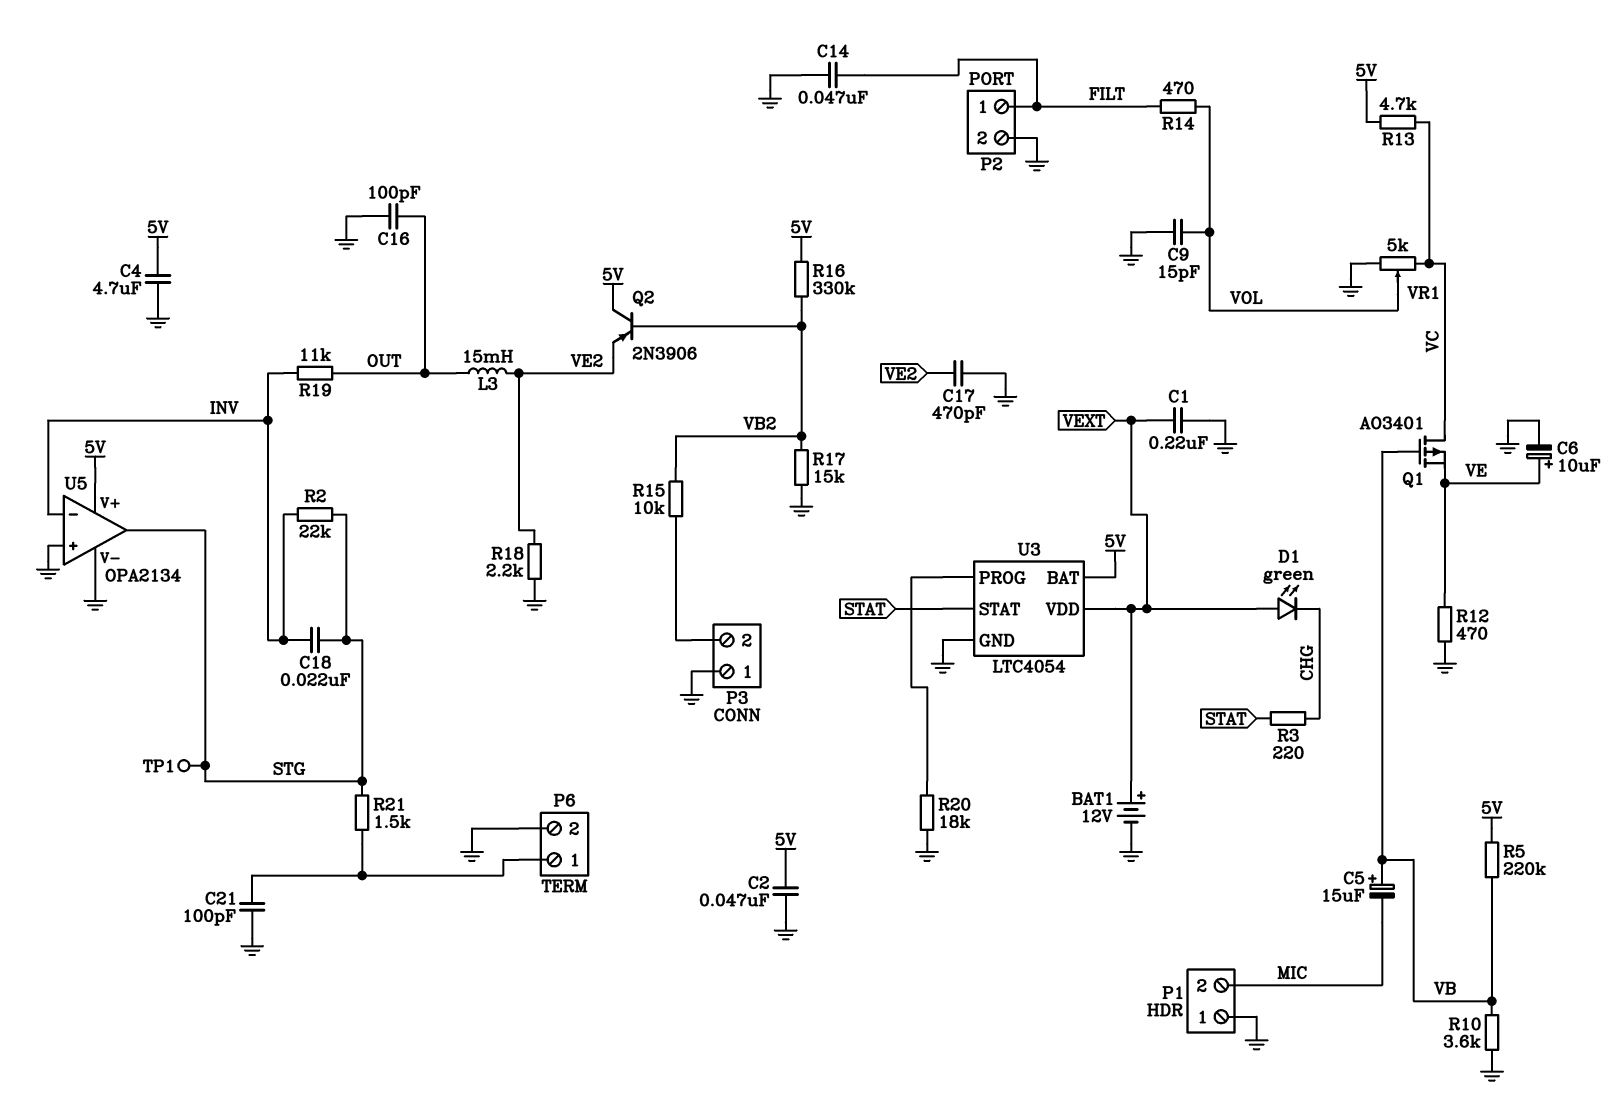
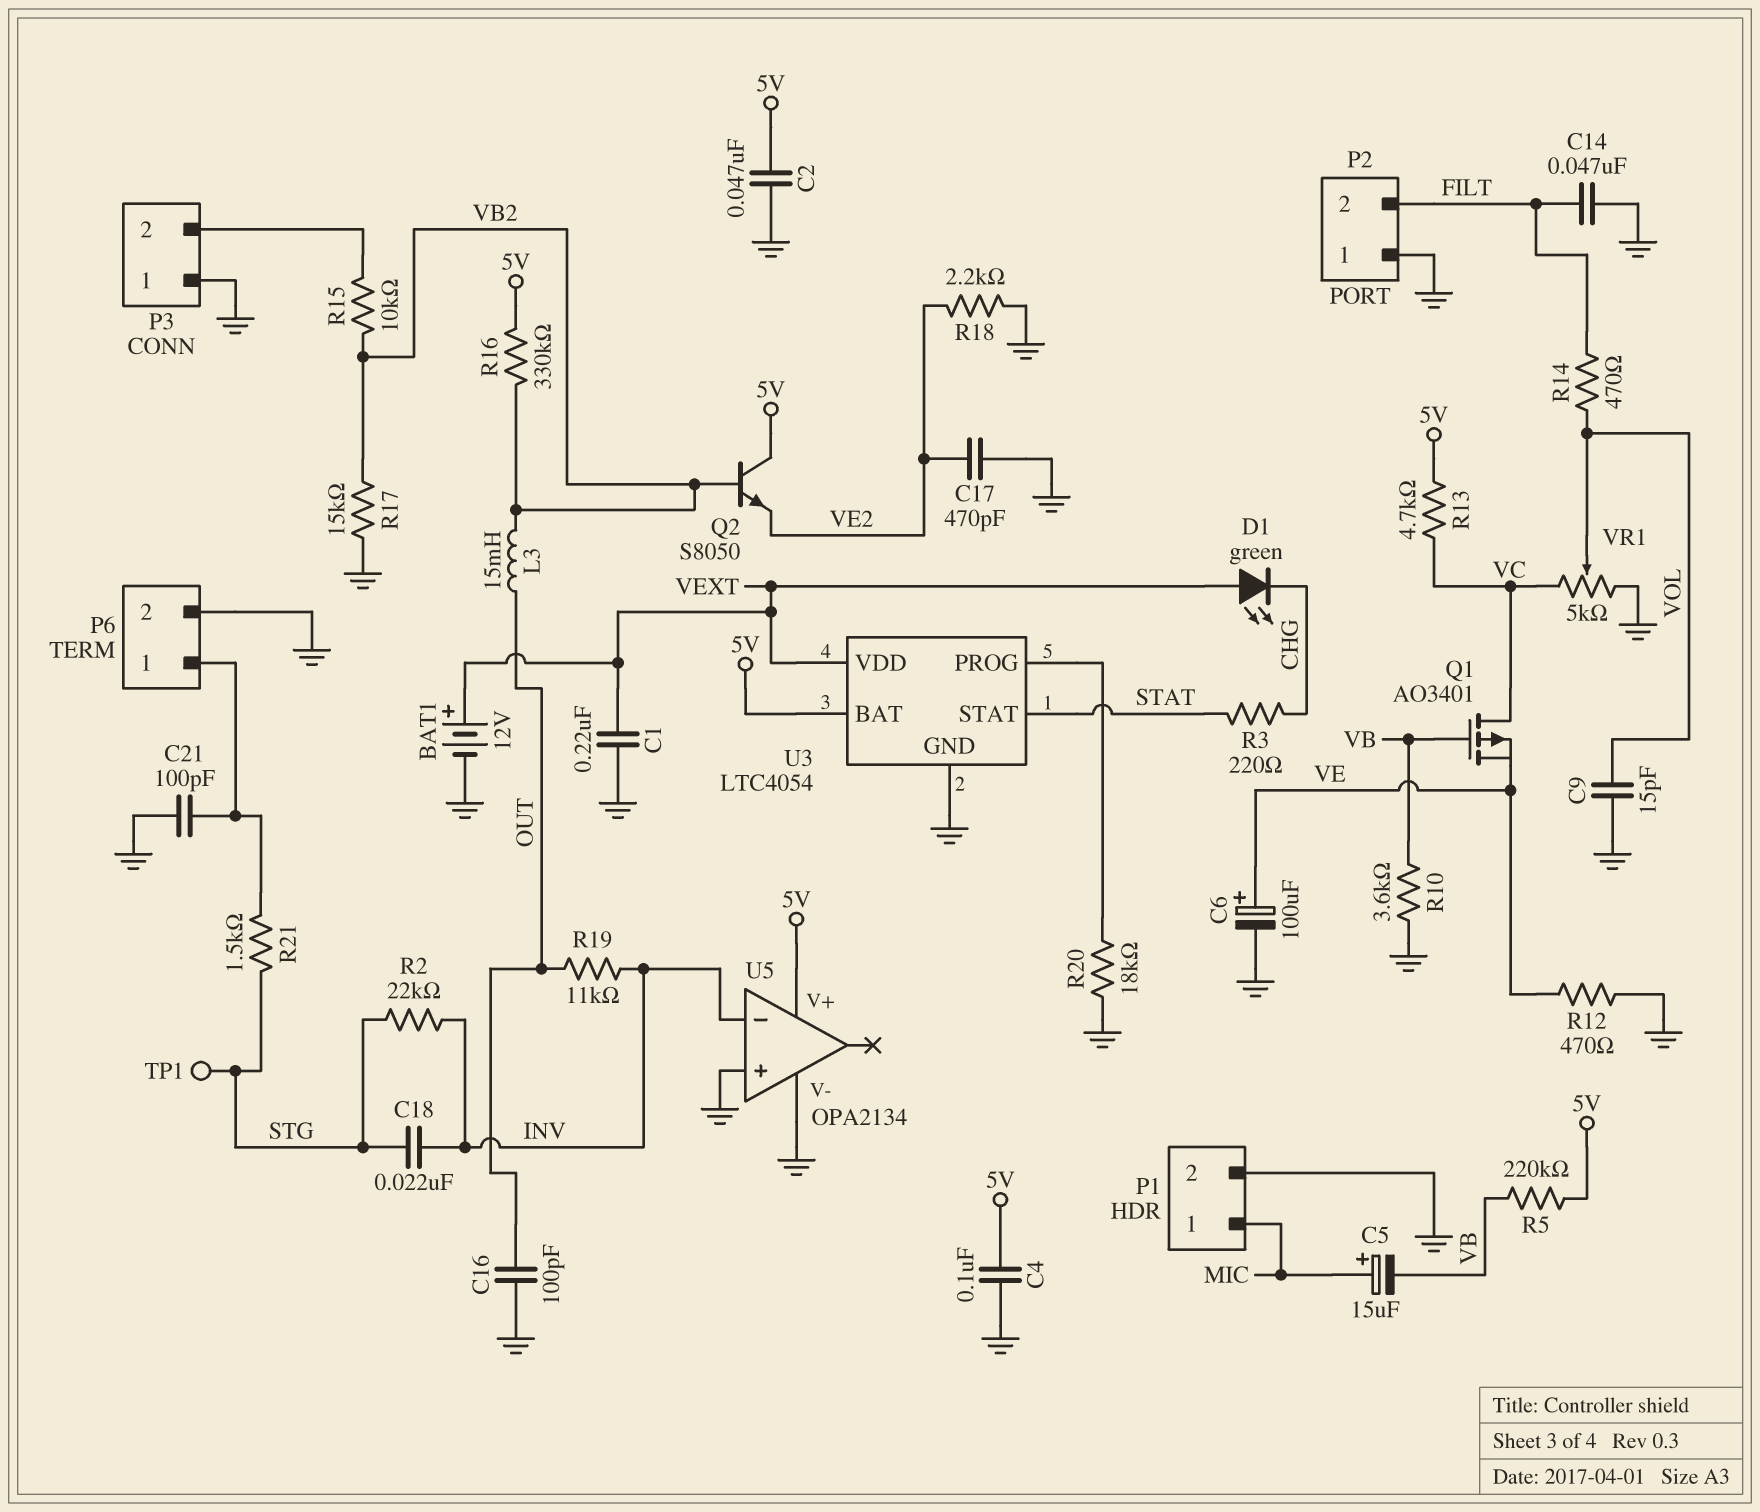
C4: 4.7uF (5V, GND) -> 100nF (5V, GND)
C5: 15uF (plus VB, minus MIC) -> 15uF (plus MIC, minus VB)
C6: 10uF (plus VE, minus GND) -> 100uF (plus VE, minus GND)
L3: 15mH (OUT, VE2) -> 15mH (OUT, VB2)
P1 pin 1: GND -> MIC
P1 pin 2: MIC -> GND
P2 pin 1: FILT -> GND
P2 pin 2: GND -> FILT
Q2: PNP 2N3906 (B VB2, C 5V, E VE2) -> NPN S8050 (B VB2, C 5V, E VE2)
U5 pin out: STG -> none

